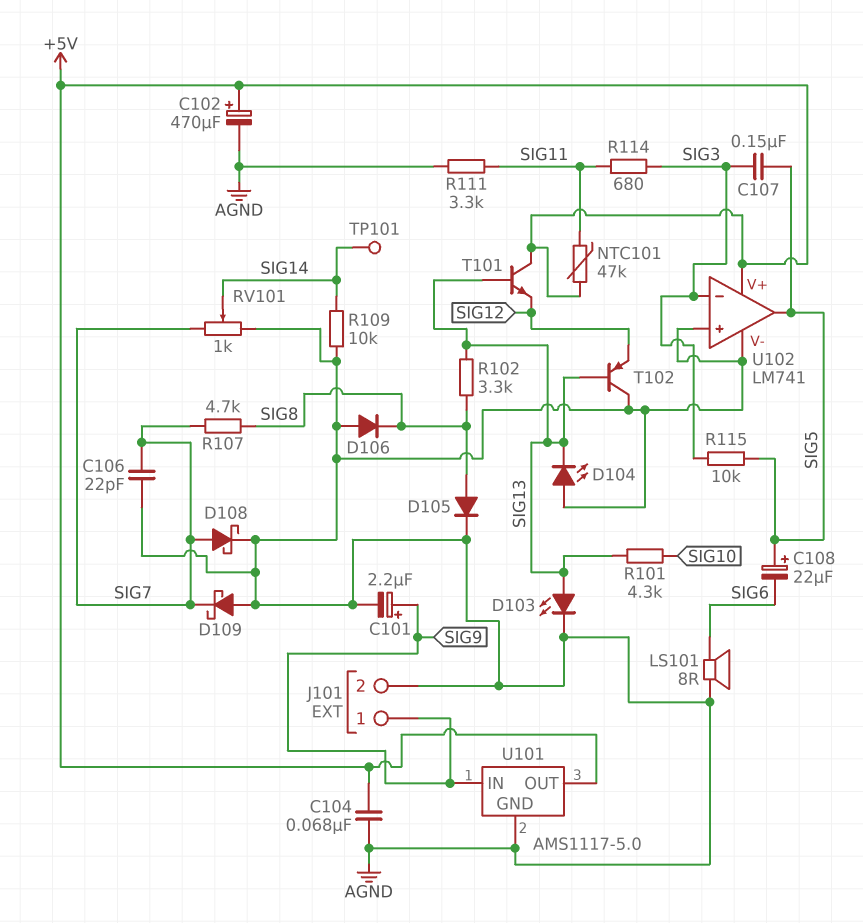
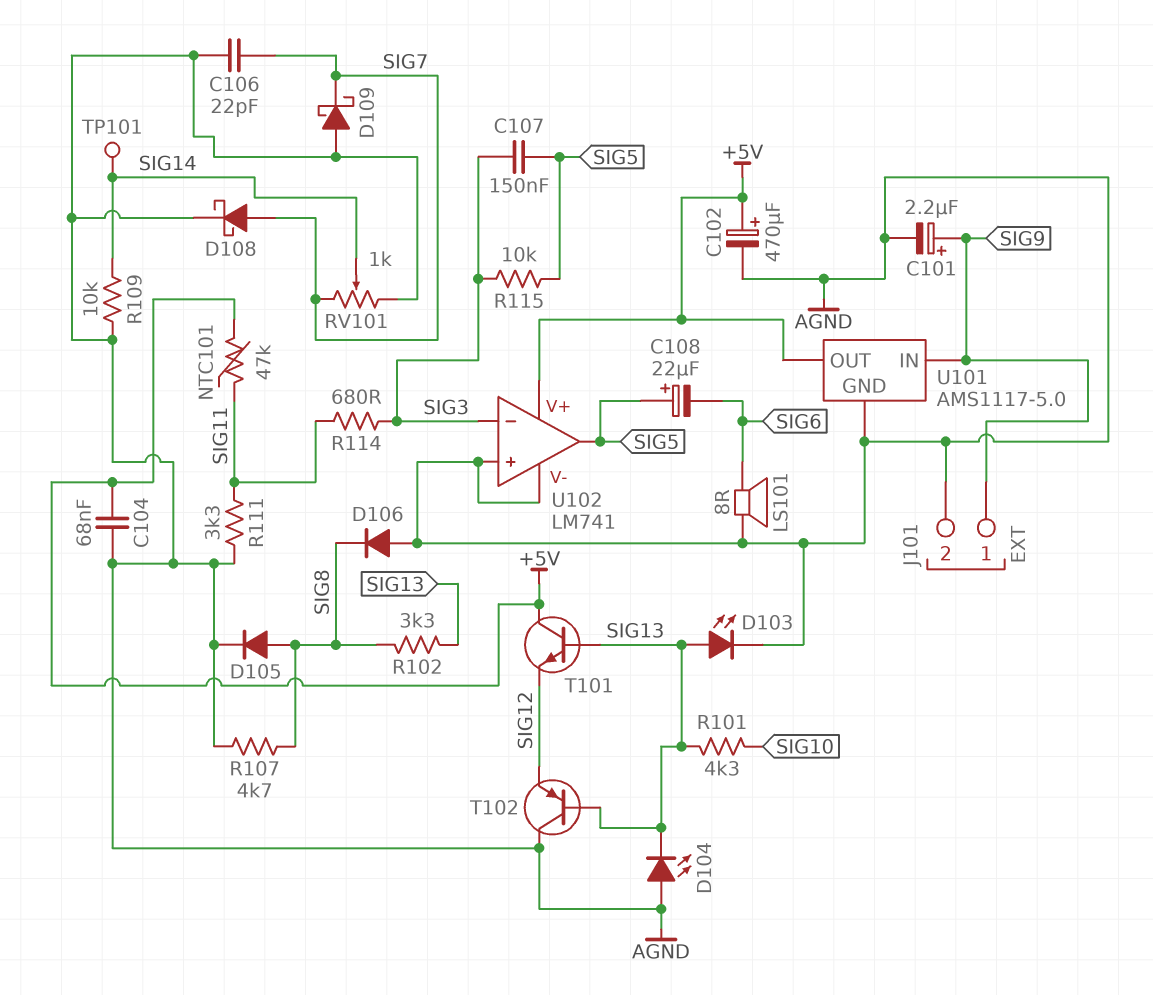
R107: 4.7k (SIG7, SIG8) -> 4.7k (AGND, SIG8)

